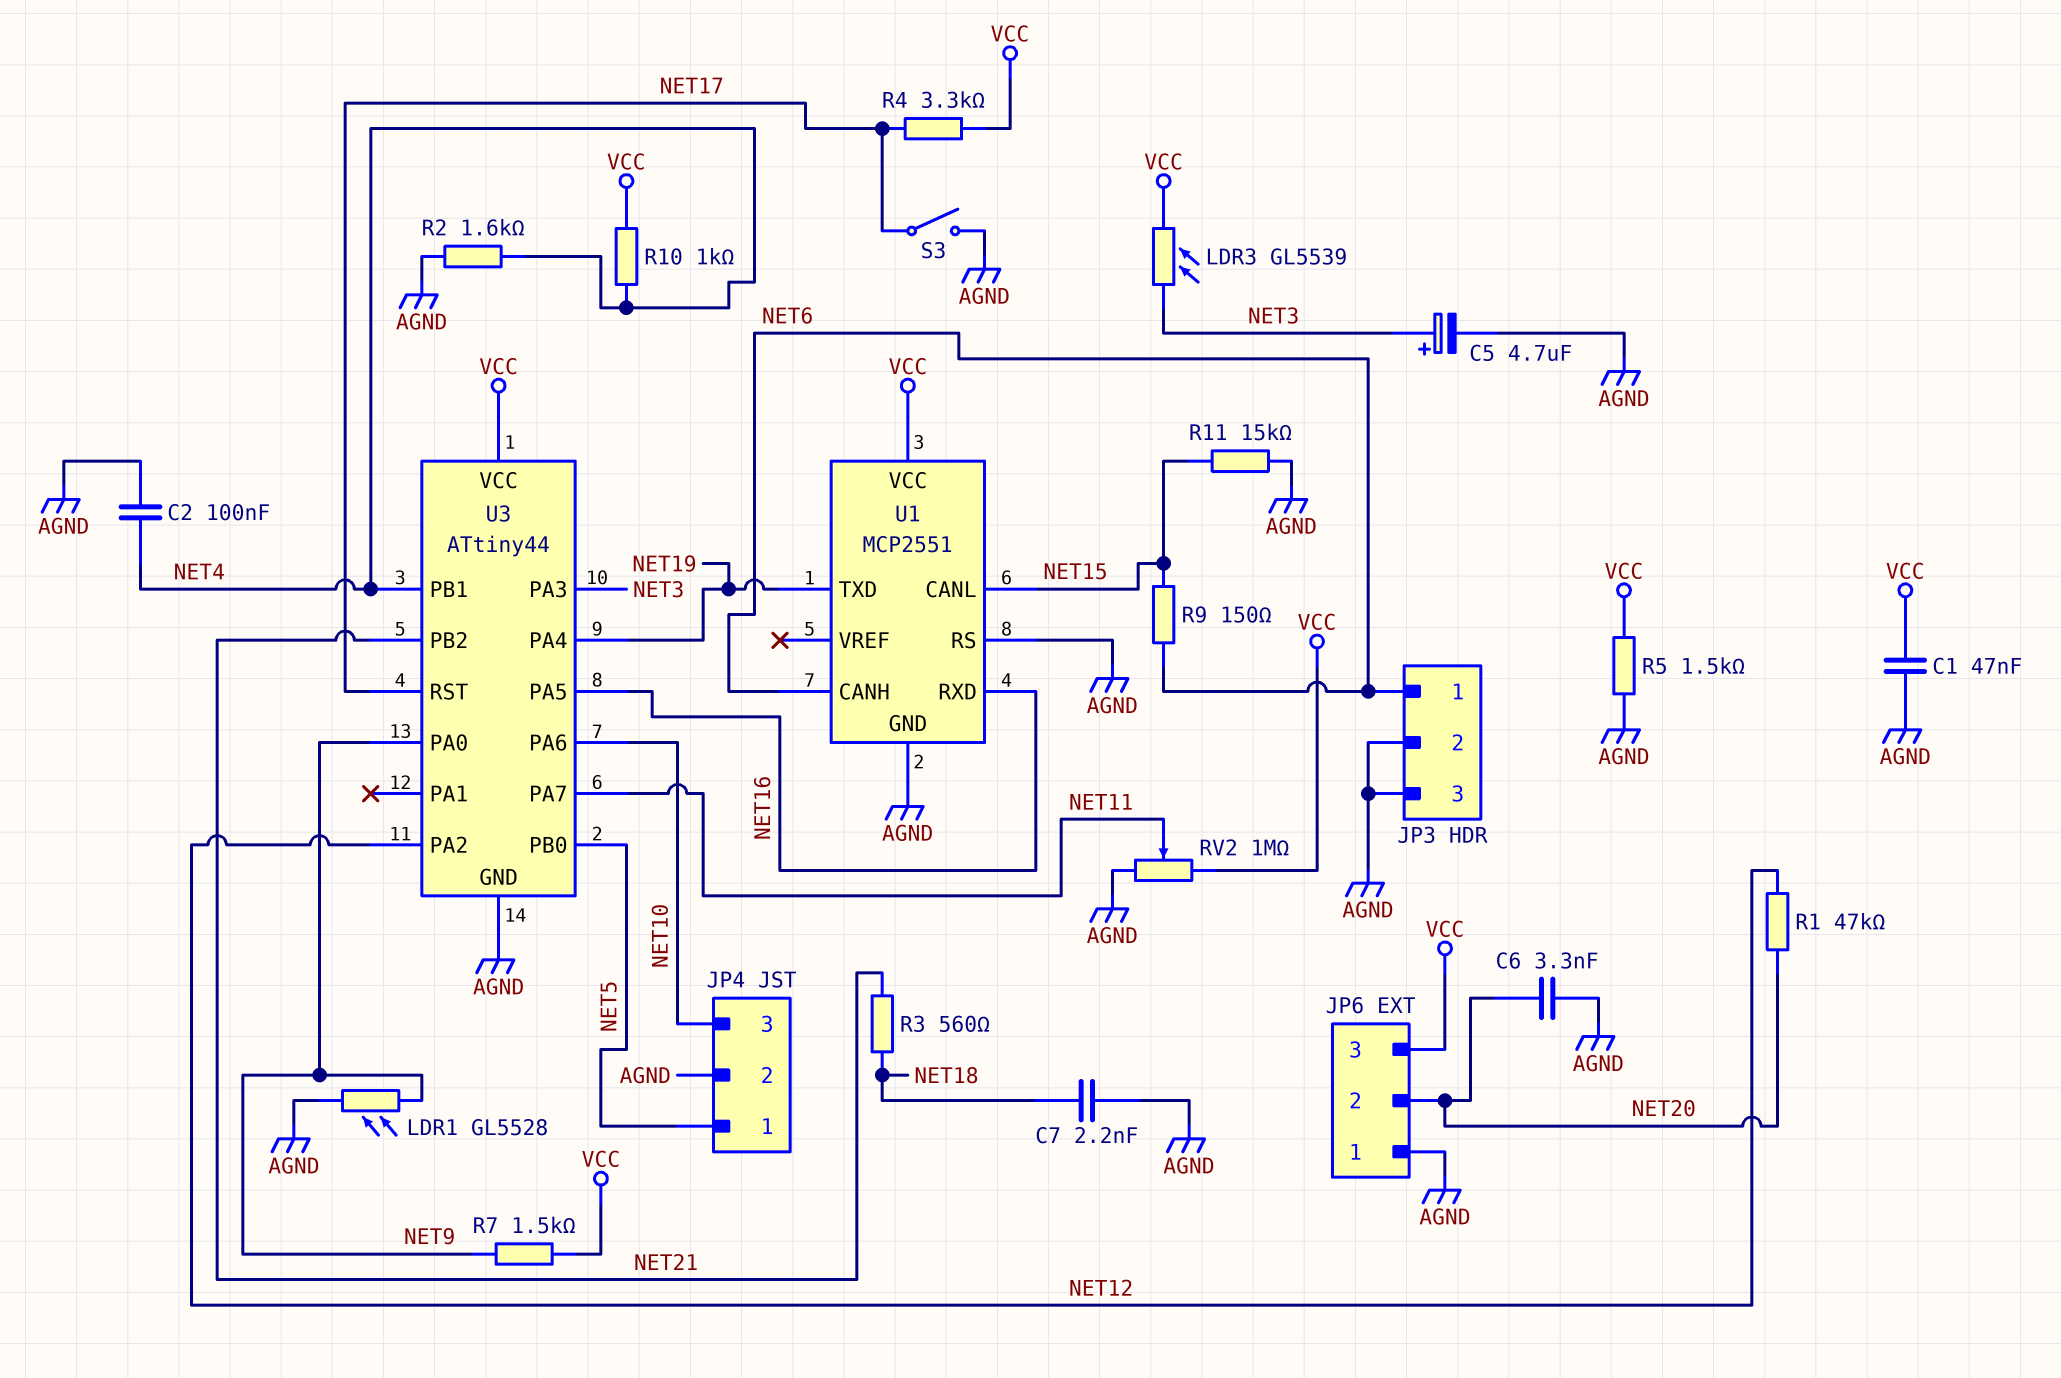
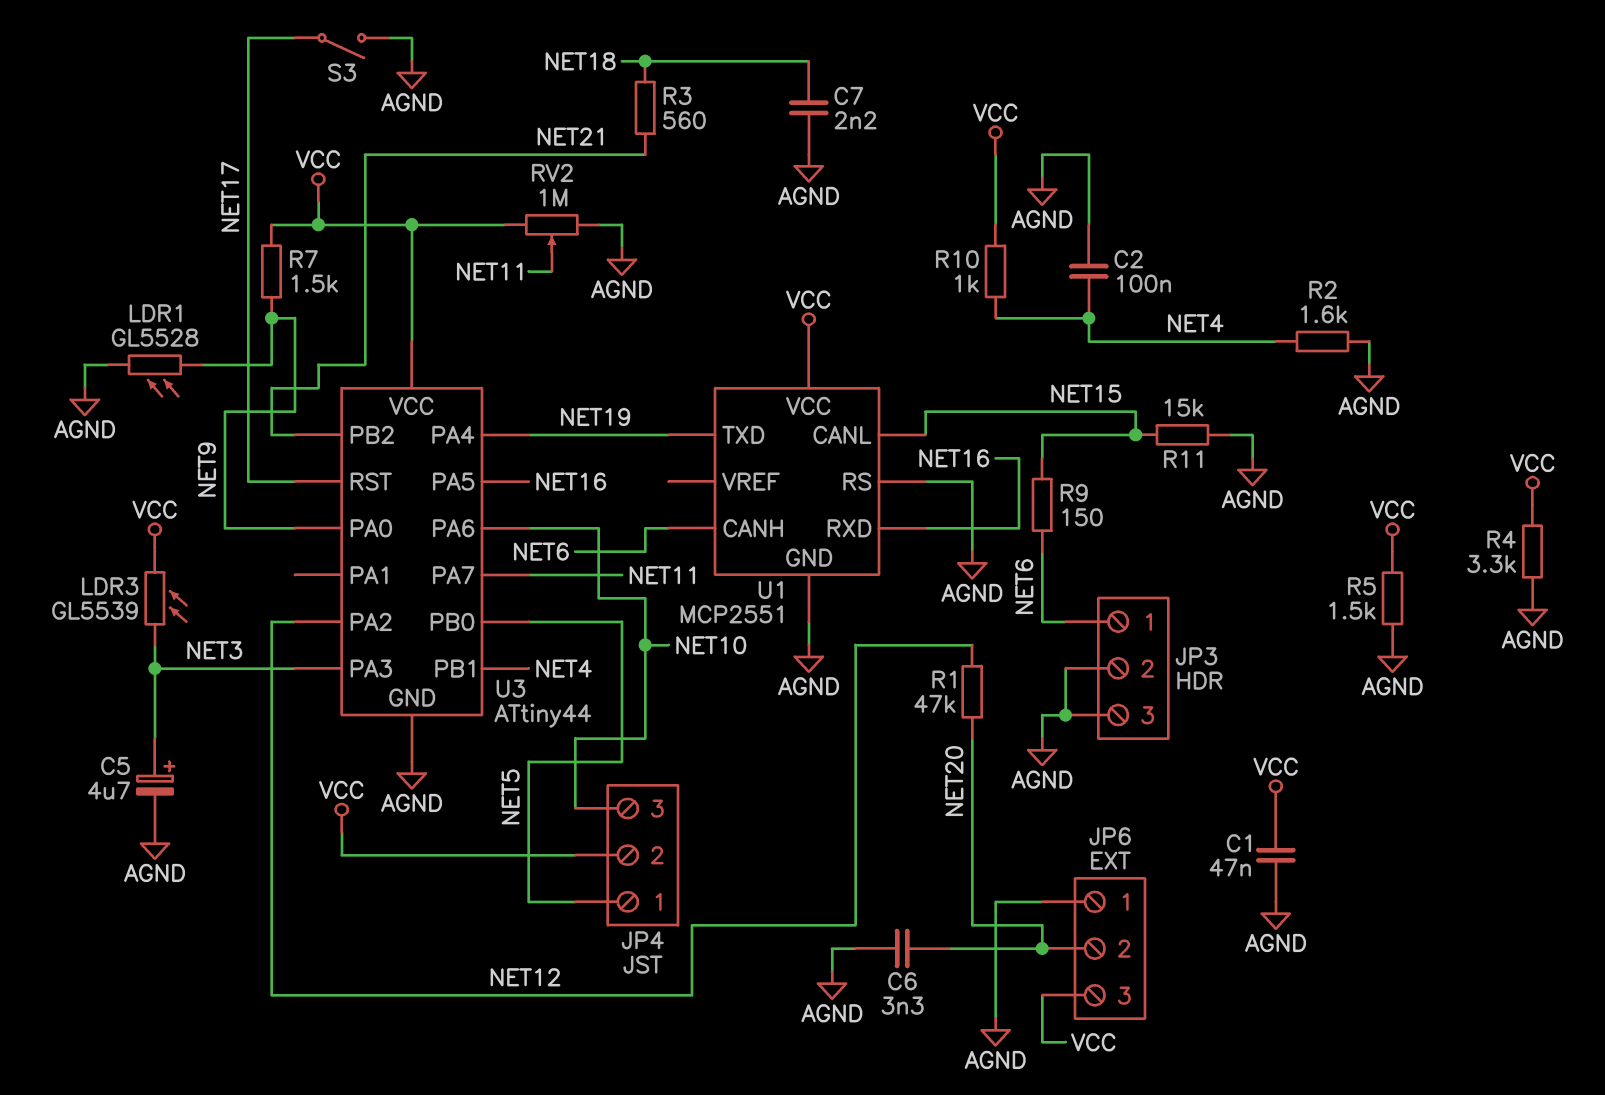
JP4 pin 2: AGND -> VCC
R4: 3.3k (NET17, VCC) -> 3.3k (AGND, VCC)

